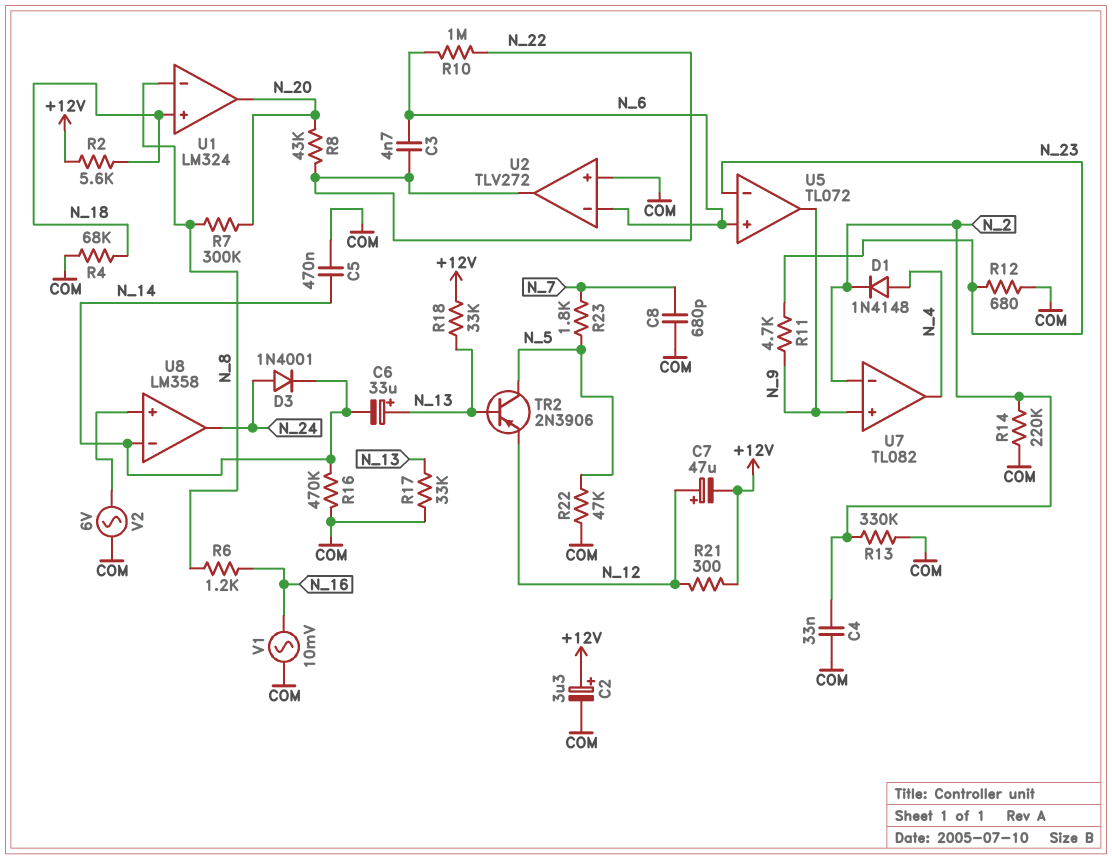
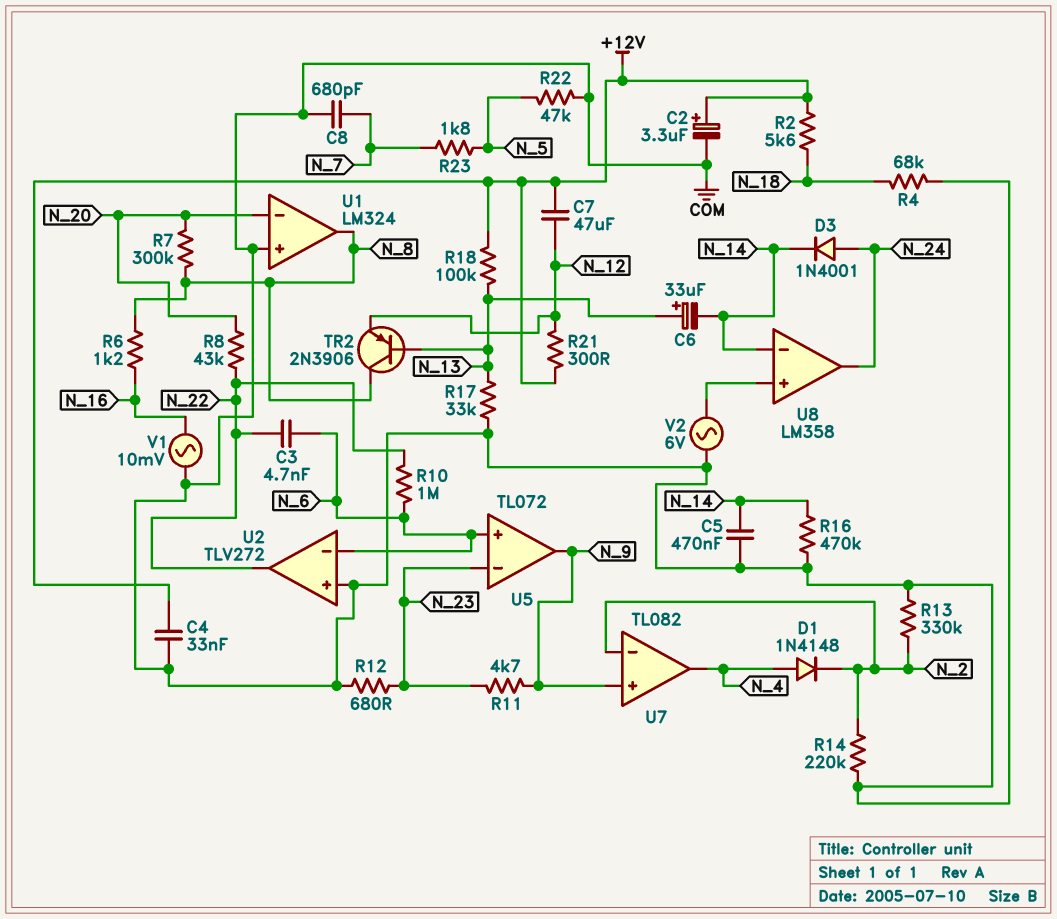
C4: 33nF (COM, N_2) -> 33nF (+12V, COM)
C7: 47uF (plus N_12, minus +12V) -> 47uF (+12V, N_12)
R18: 33k (+12V, N_13) -> 100k (+12V, N_13)
TR2: PNP 2N3906 (B N_13, C N_5, E N_12) -> PNP 2N3906 (B N_13, C N_8, E N_12)
U1 pin in+: N_18 -> COM
U1 pin in-: N_8 -> N_20
U1 pin out: N_20 -> N_8

